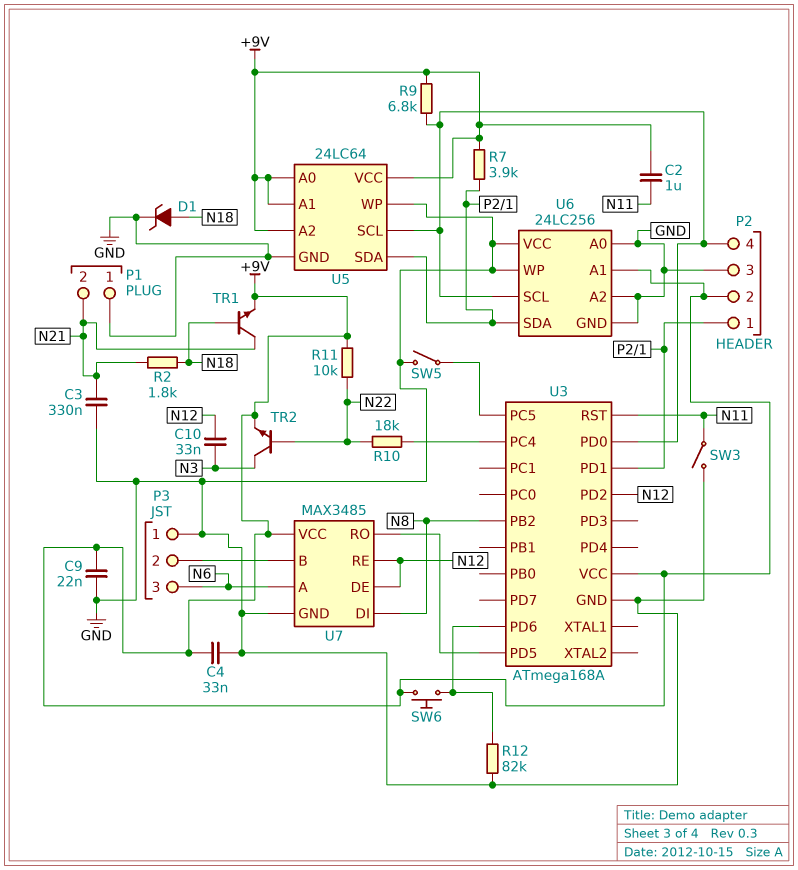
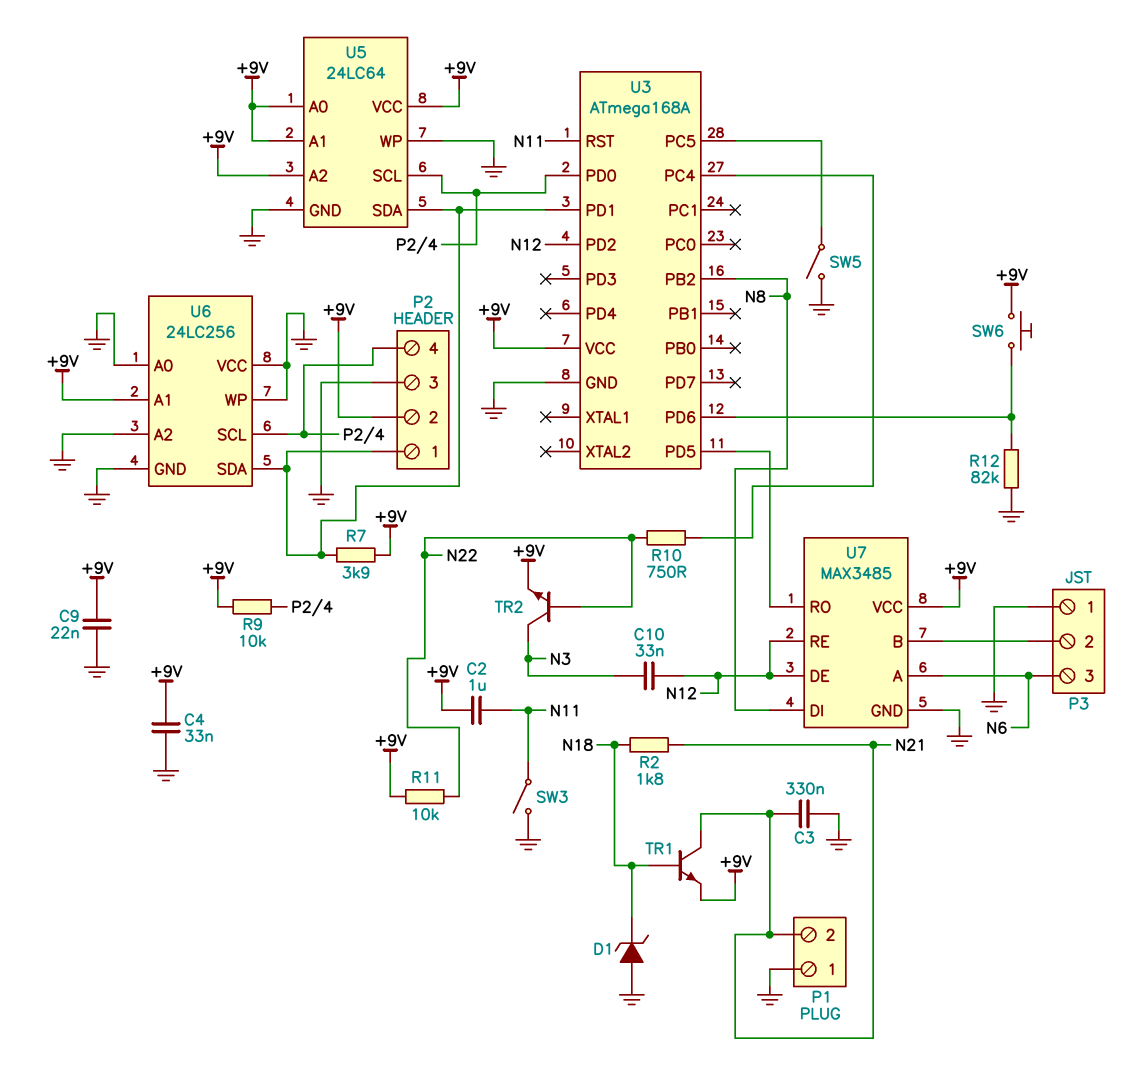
D1: zener (A N18, K GND) -> zener (A GND, K N18)
R9: 6.8k (+9V, P2/4) -> 10k (+9V, P2/4)
R10: 18k (N22, U3/PC4) -> 750 (N22, U3/PC4)

